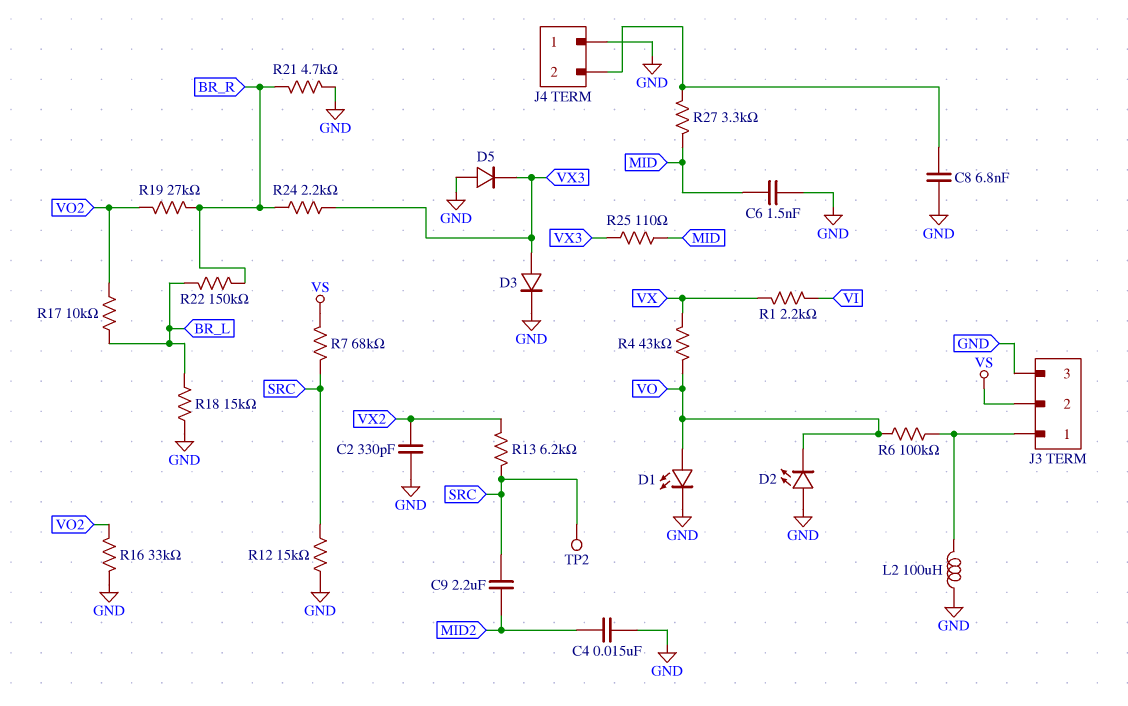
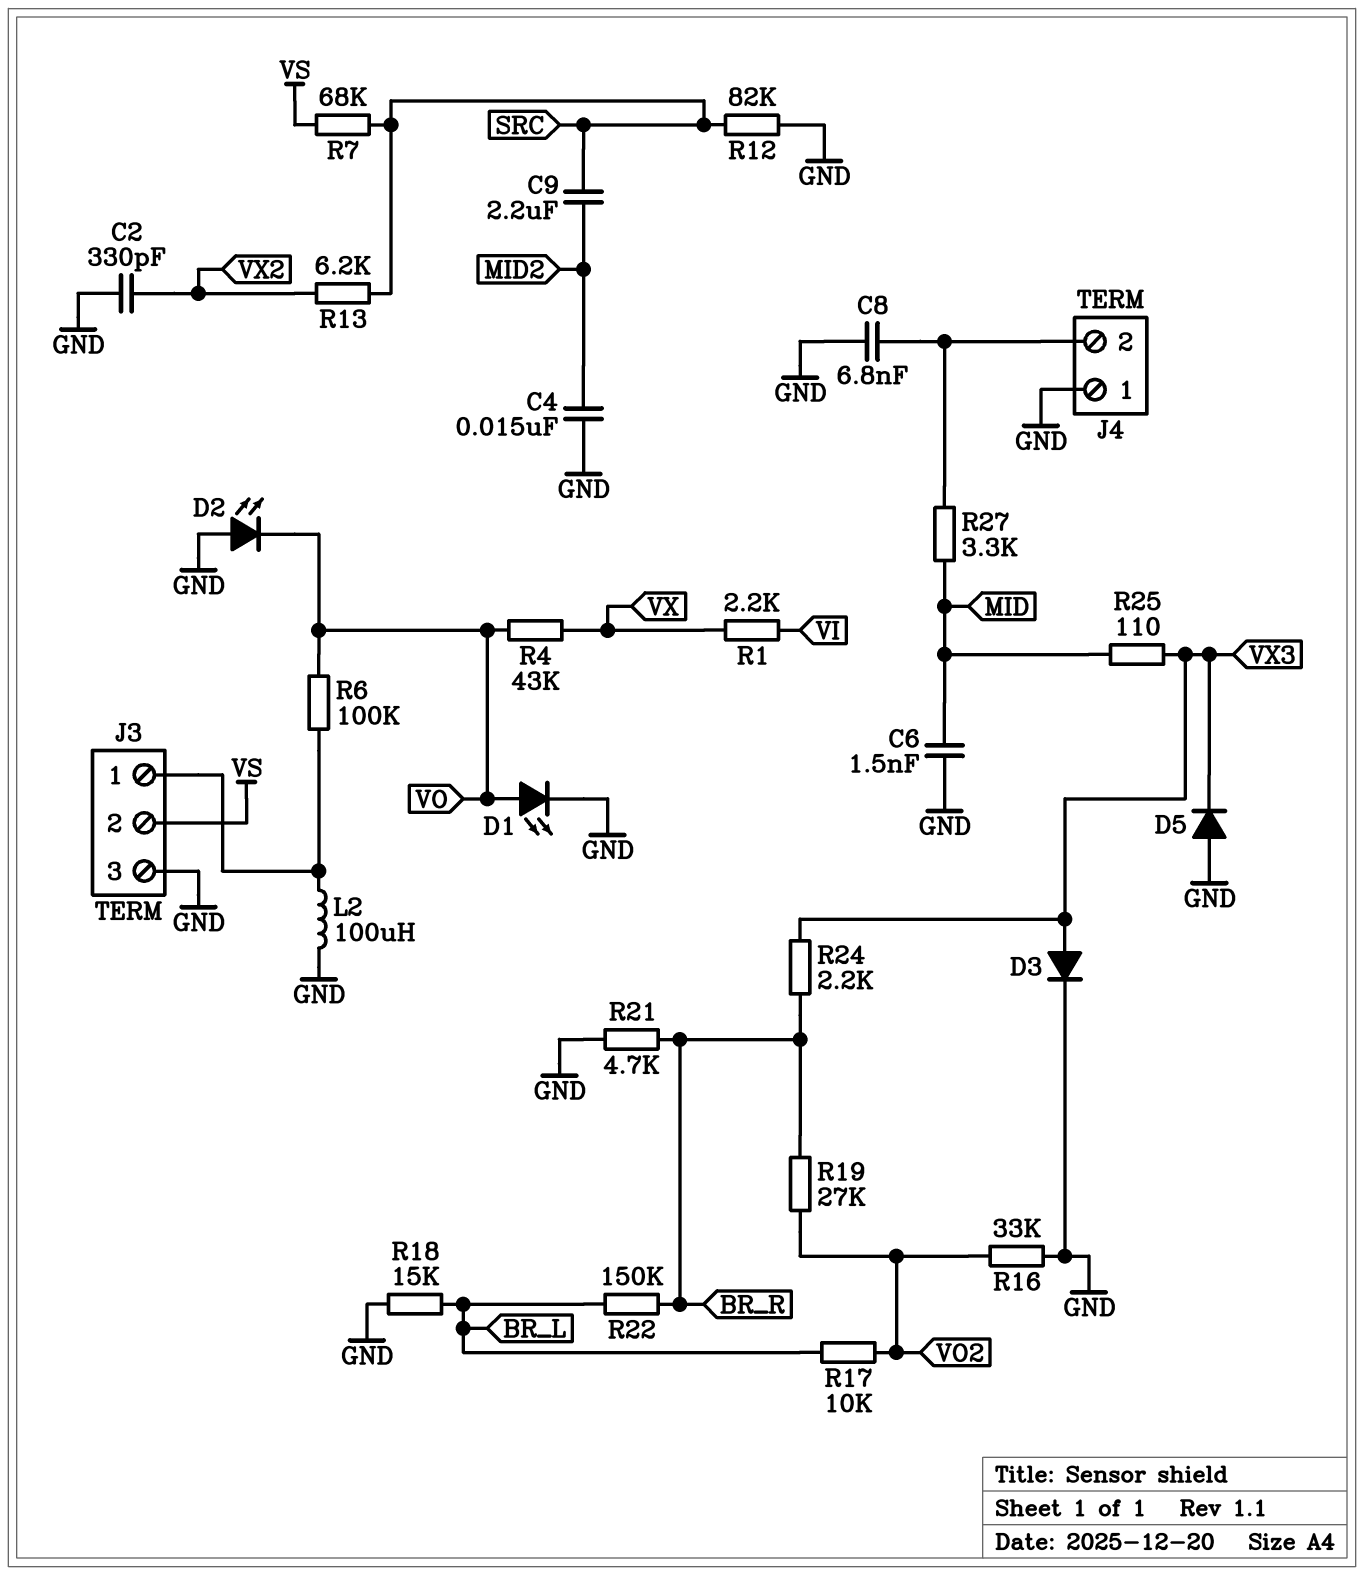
R12: 15k (GND, SRC) -> 82k (GND, SRC)
TP2: test point (SRC) -> none

